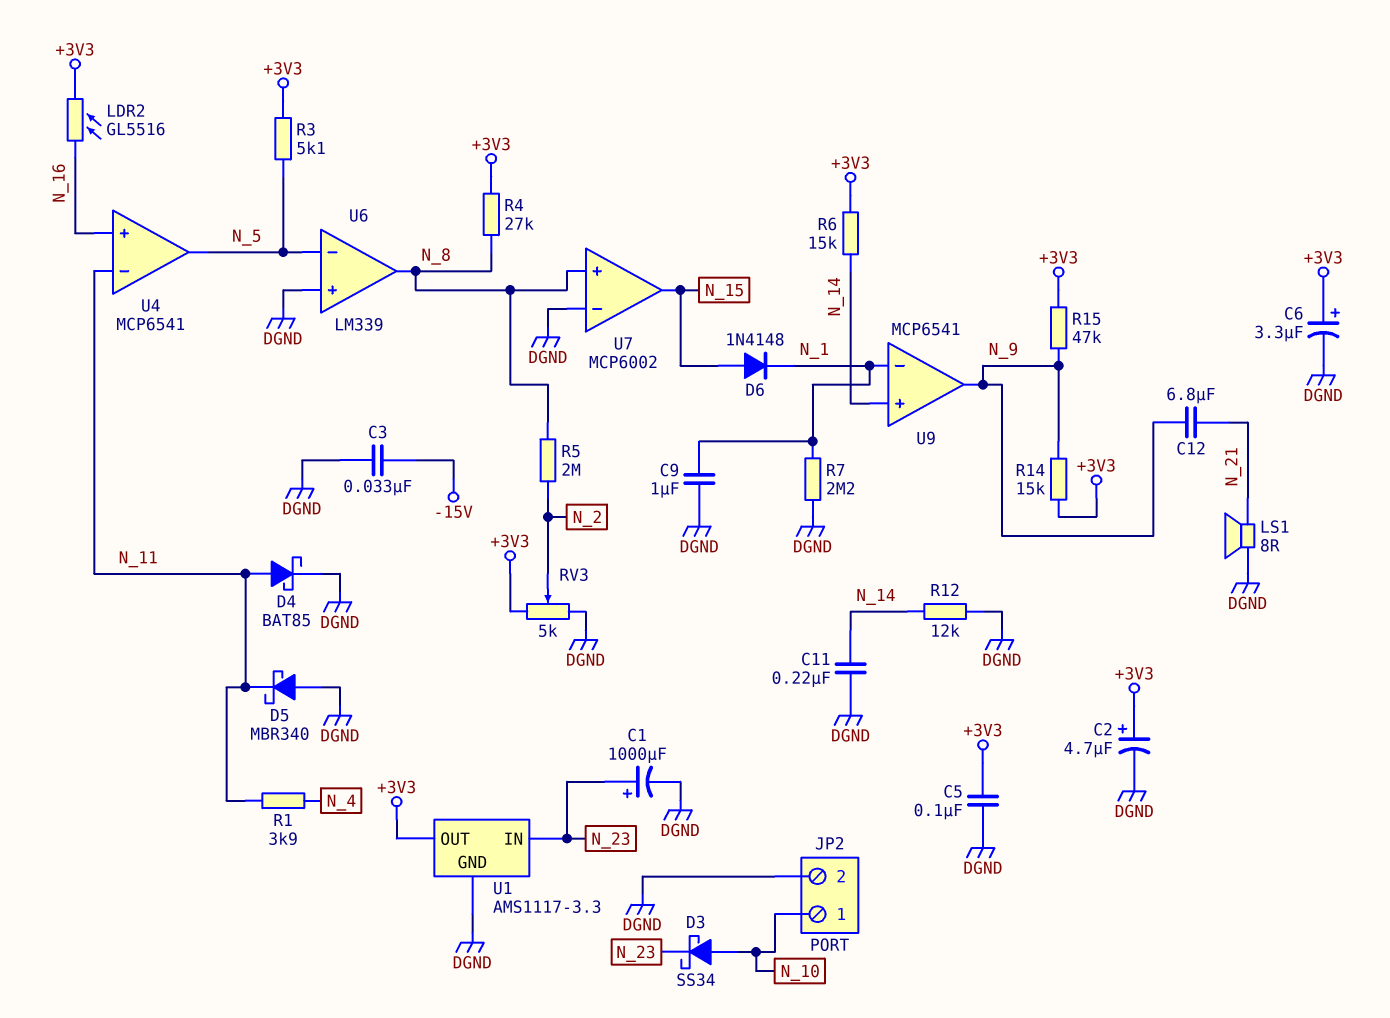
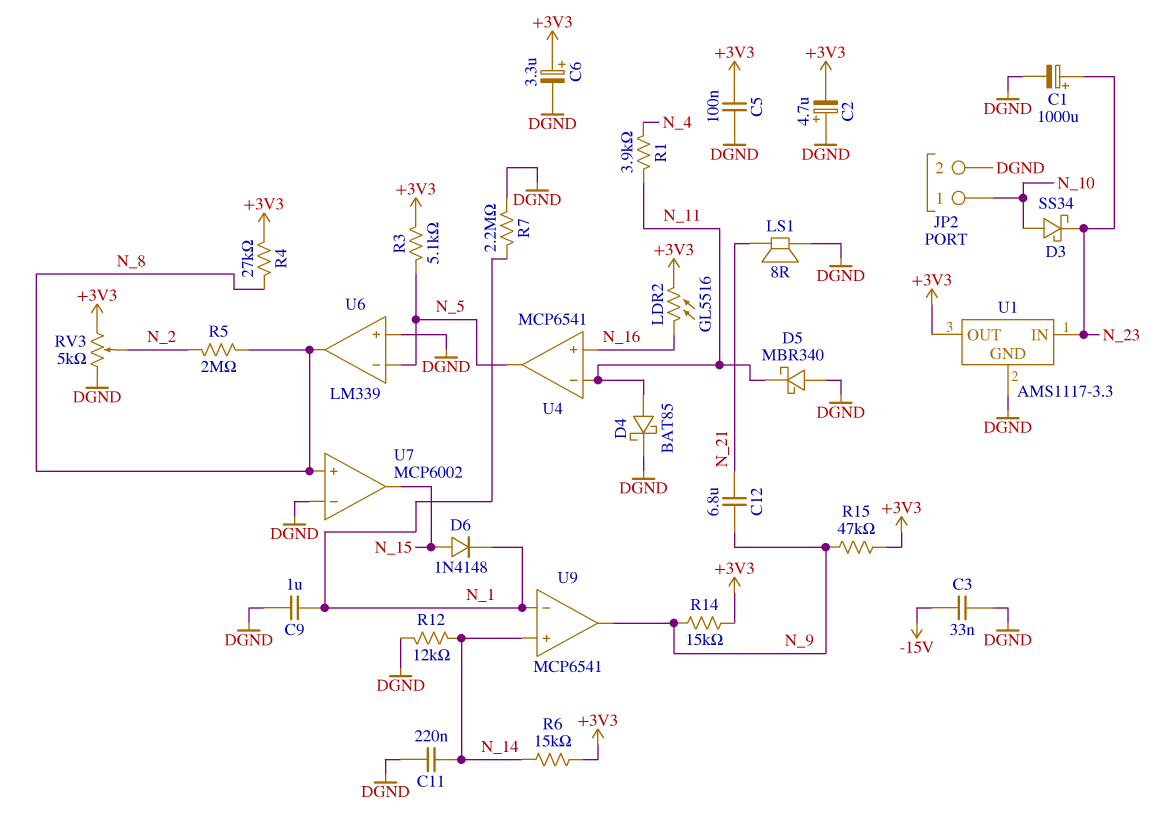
C2: 4.7uF (plus +3V3, minus DGND) -> 4.7uF (plus DGND, minus +3V3)

